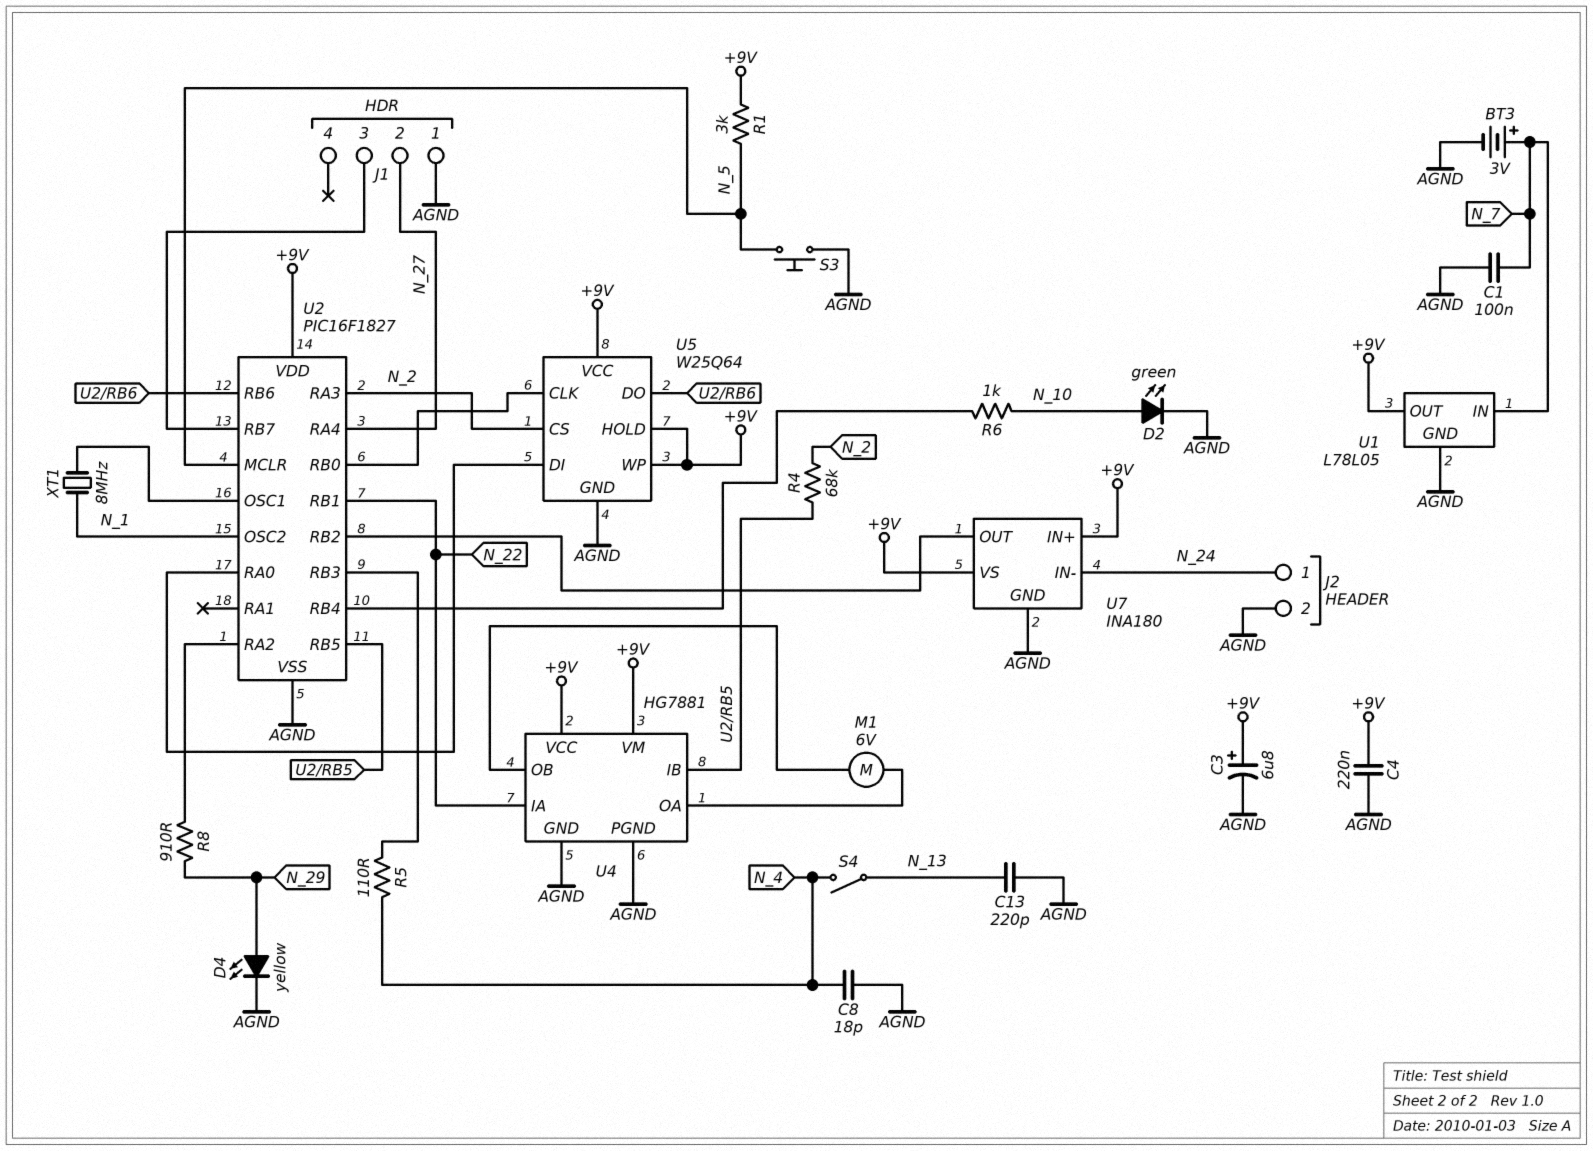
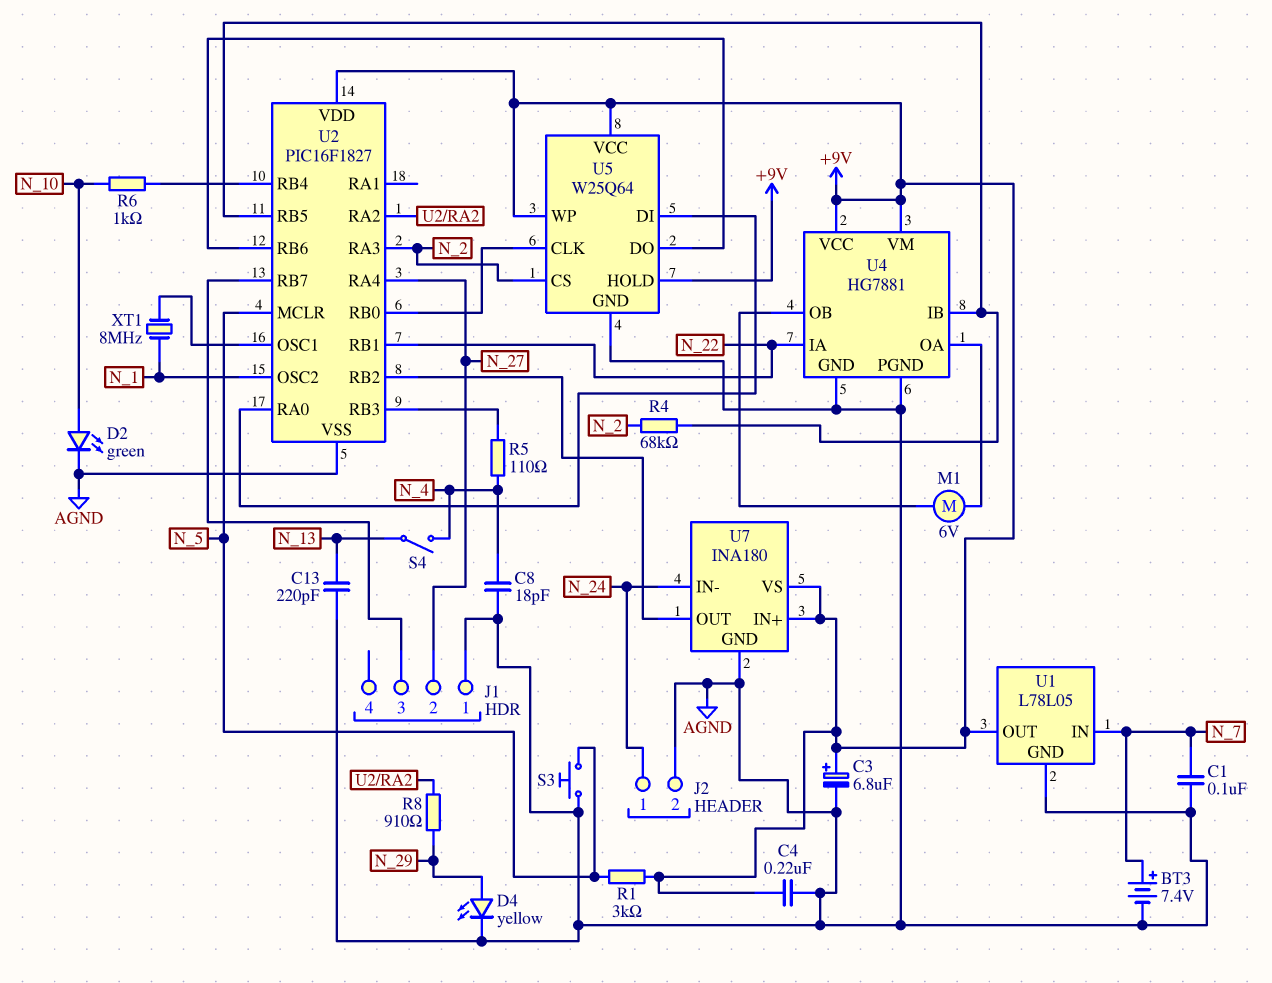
BT3: 3V (plus N_7, minus AGND) -> 7.4V (plus N_7, minus AGND)

